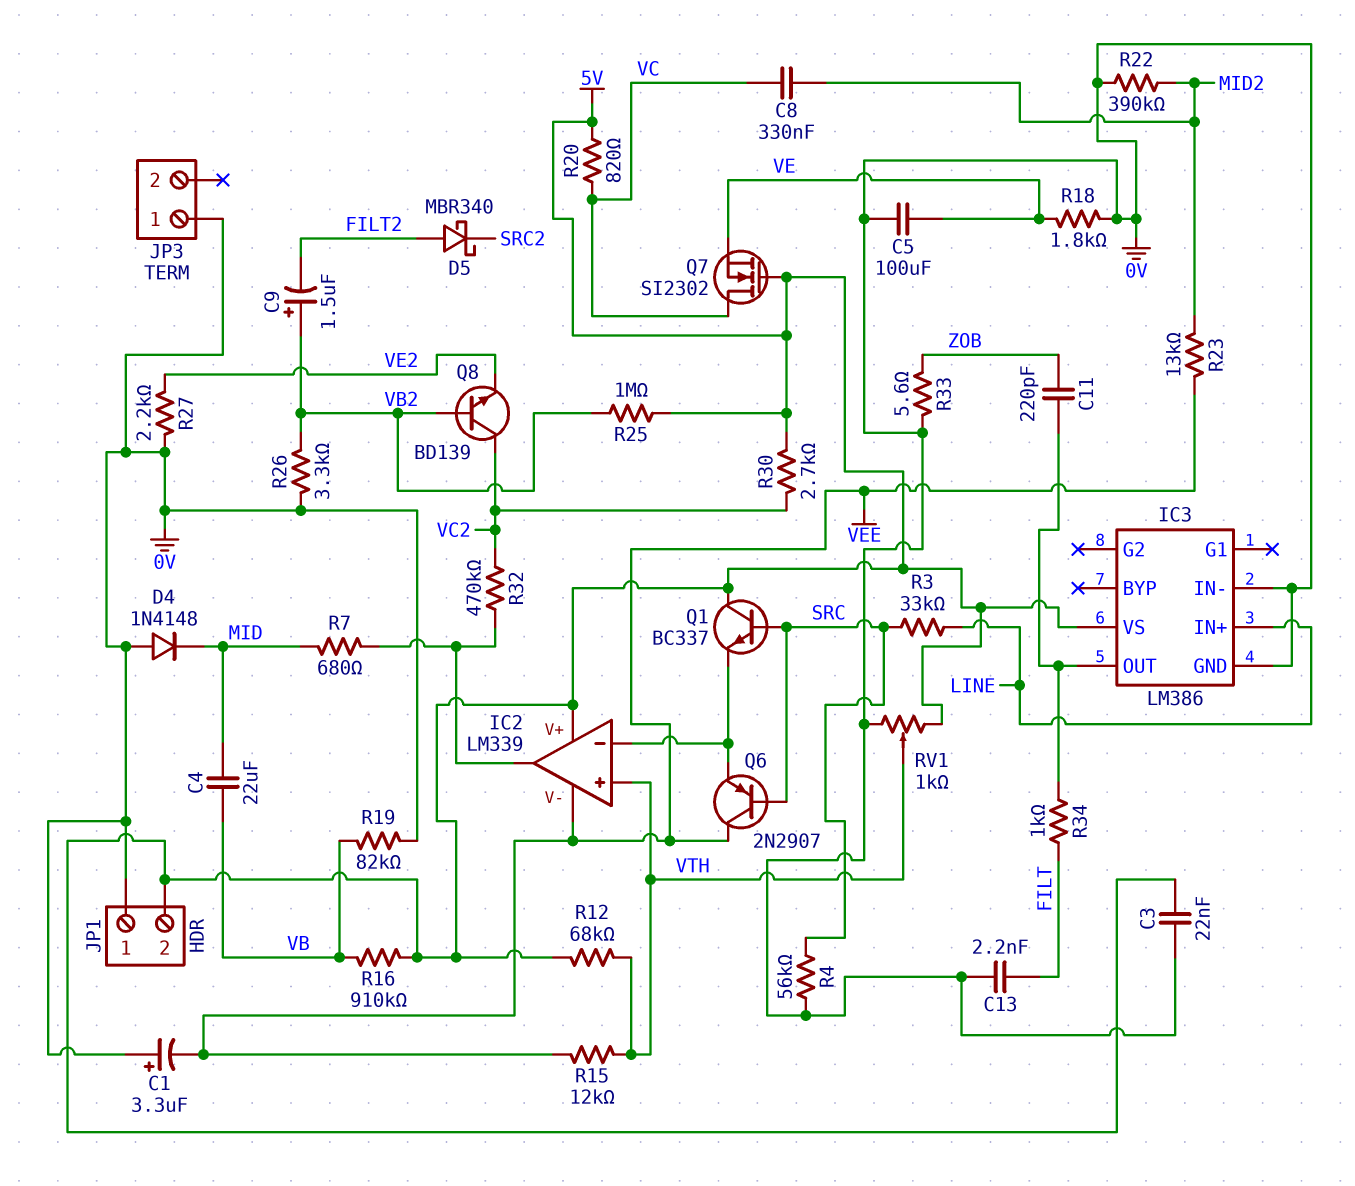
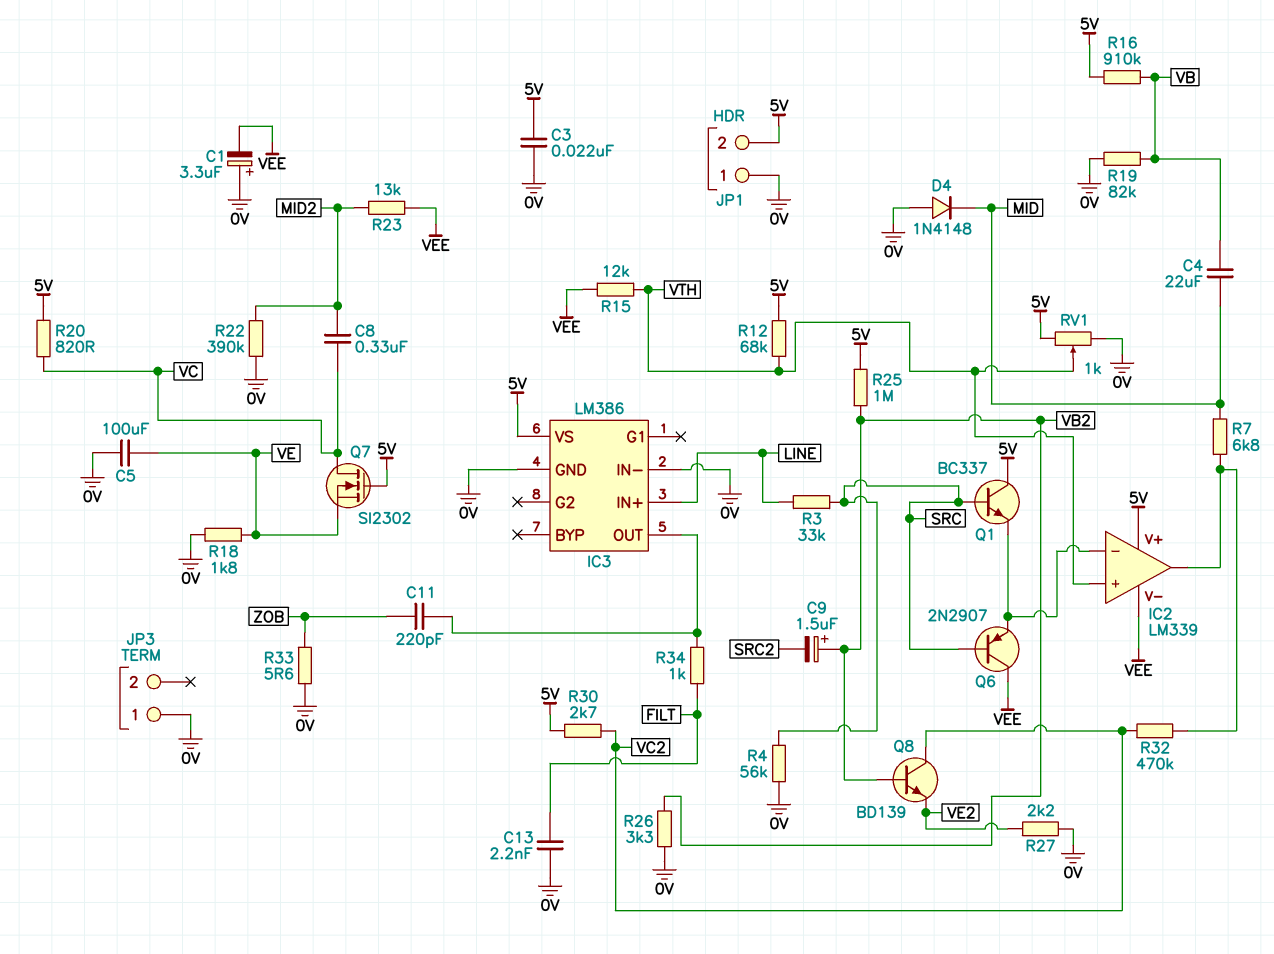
C9: 1.5uF (plus VB2, minus FILT2) -> 1.5uF (plus VB2, minus SRC2)
D5: schottky MBR340 (A FILT2, K SRC2) -> none
R7: 680 (IC2/out, MID) -> 6.8k (IC2/out, MID)

